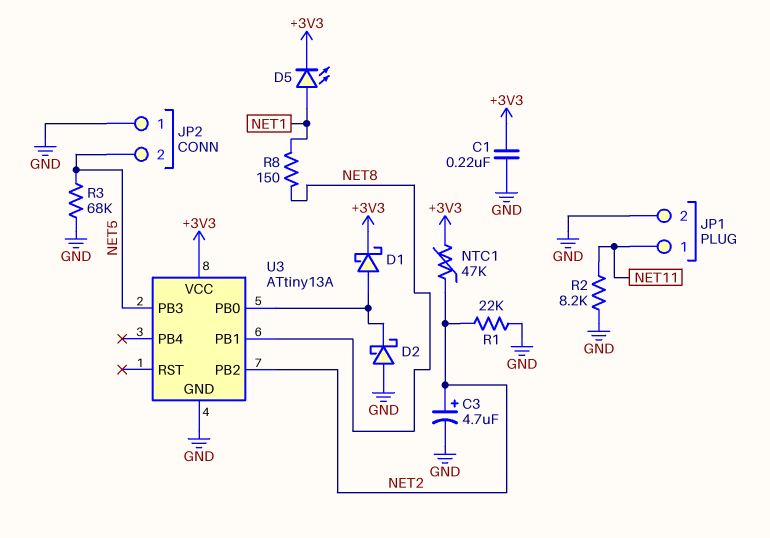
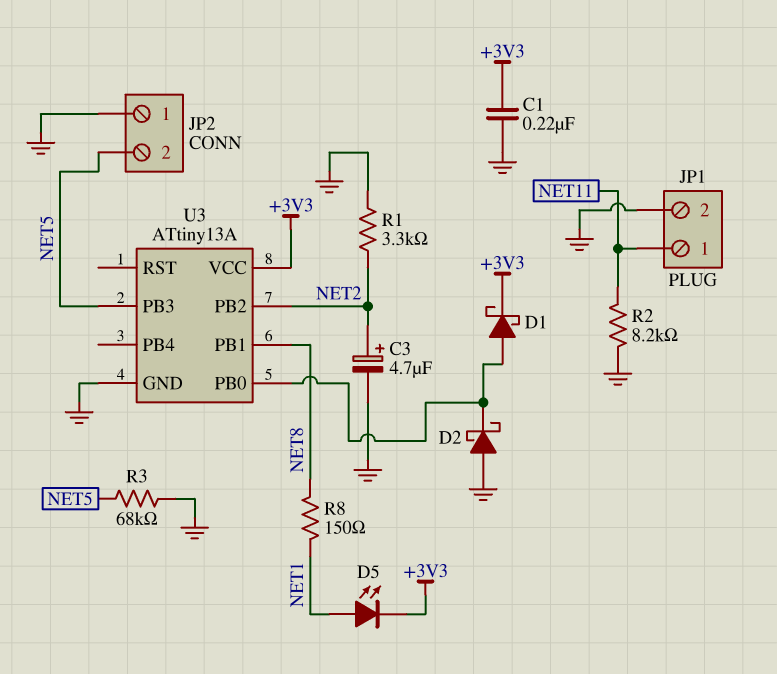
NTC1: 47k (+3V3, NET2) -> none
R1: 22k (GND, NET2) -> 3.3k (GND, NET2)

